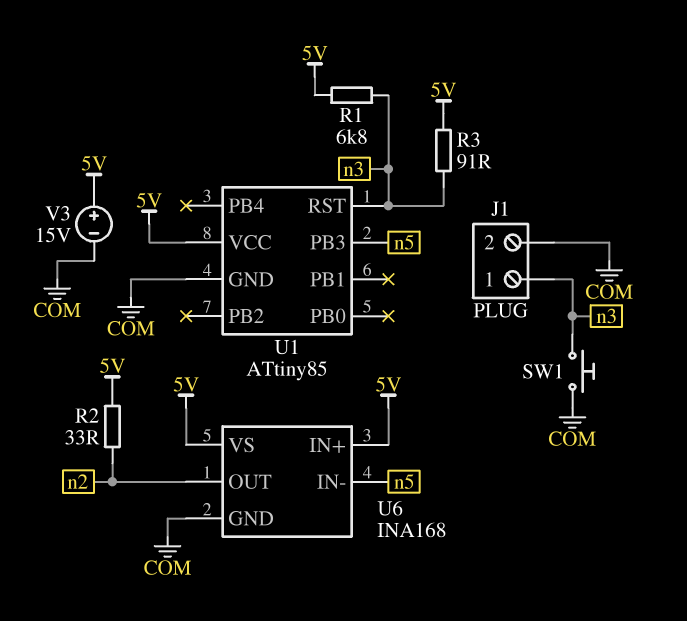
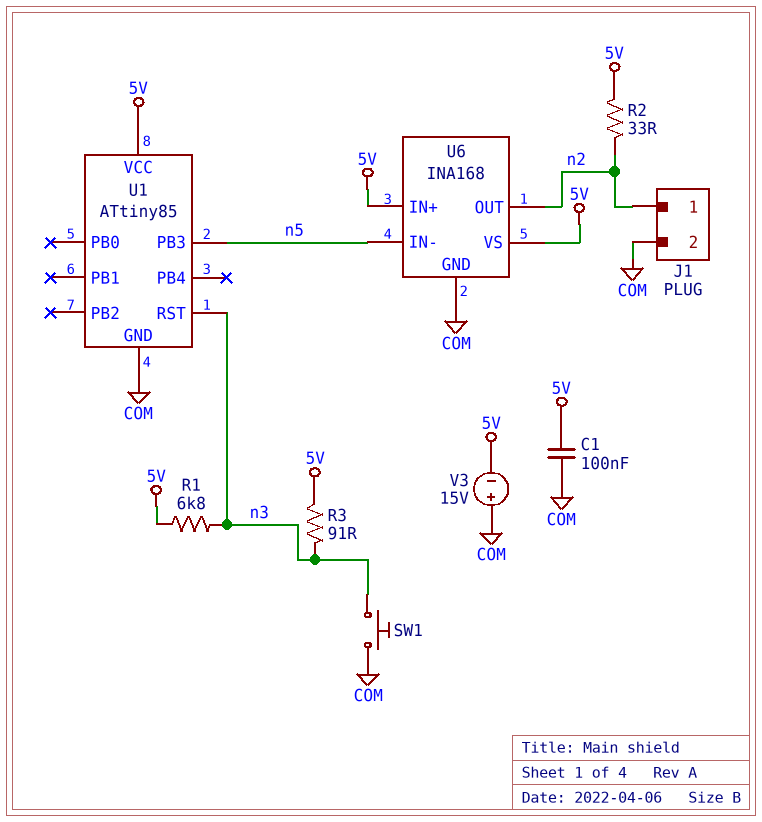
C1: none -> 100nF (5V, COM)
J1 pin 1: n3 -> n2
V3: 15V (plus 5V, minus COM) -> 15V (plus COM, minus 5V)

